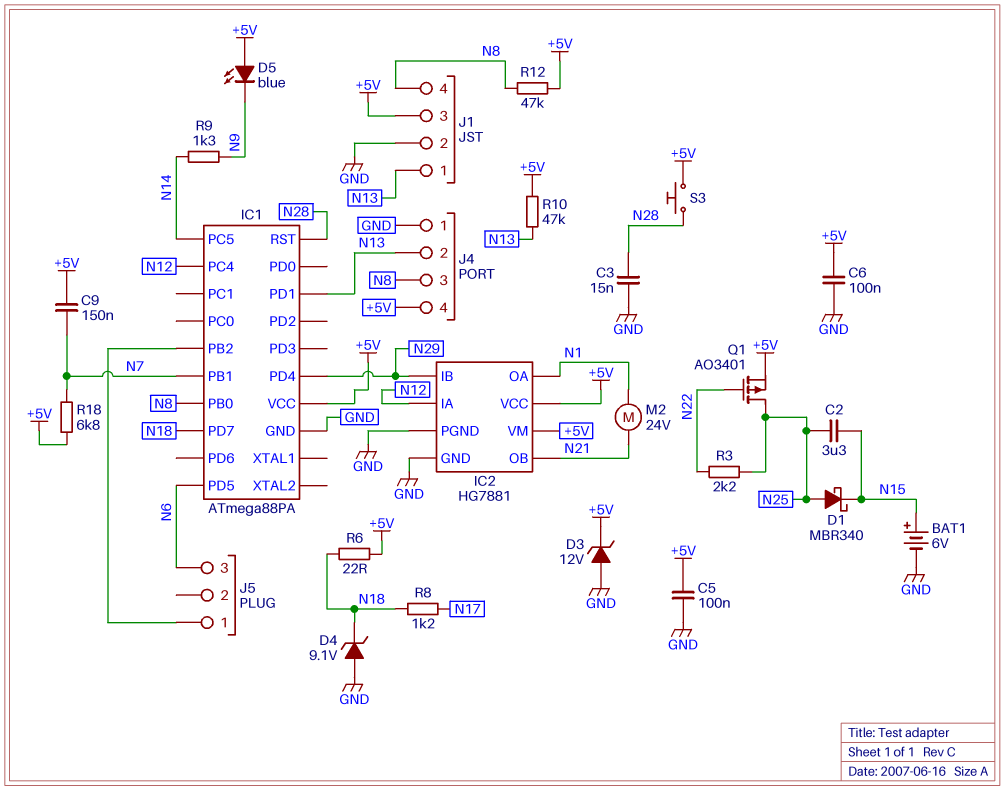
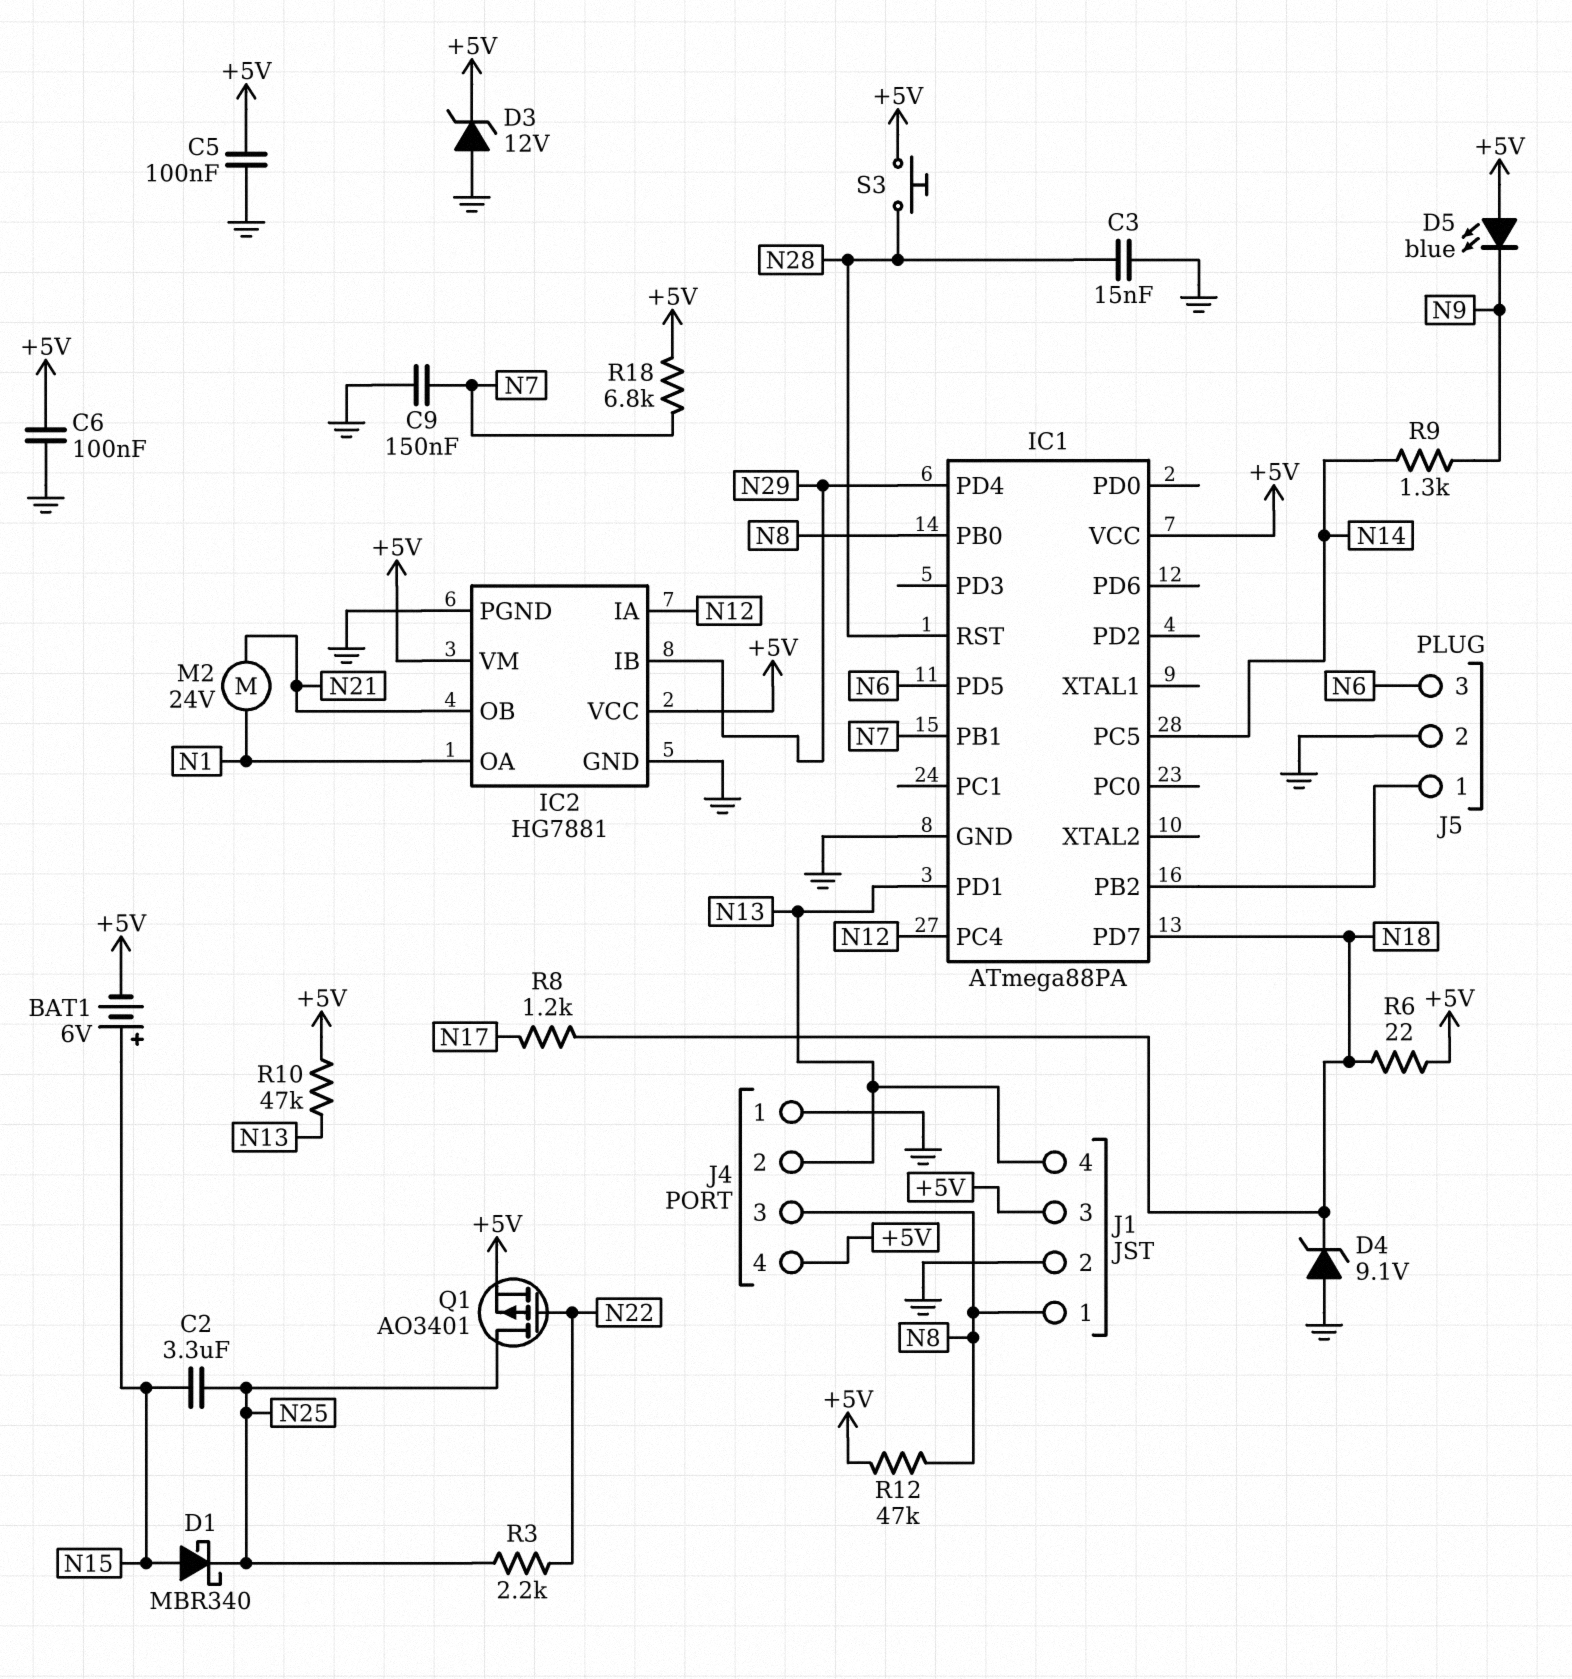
BAT1: 6V (plus N15, minus GND) -> 6V (plus N15, minus +5V)
C9: 150nF (+5V, N7) -> 150nF (GND, N7)
D1: schottky MBR340 (A N25, K N15) -> schottky MBR340 (A N15, K N25)
J1 pin 1: N13 -> N8
J1 pin 4: N8 -> N13
J5 pin 2: none -> GND

